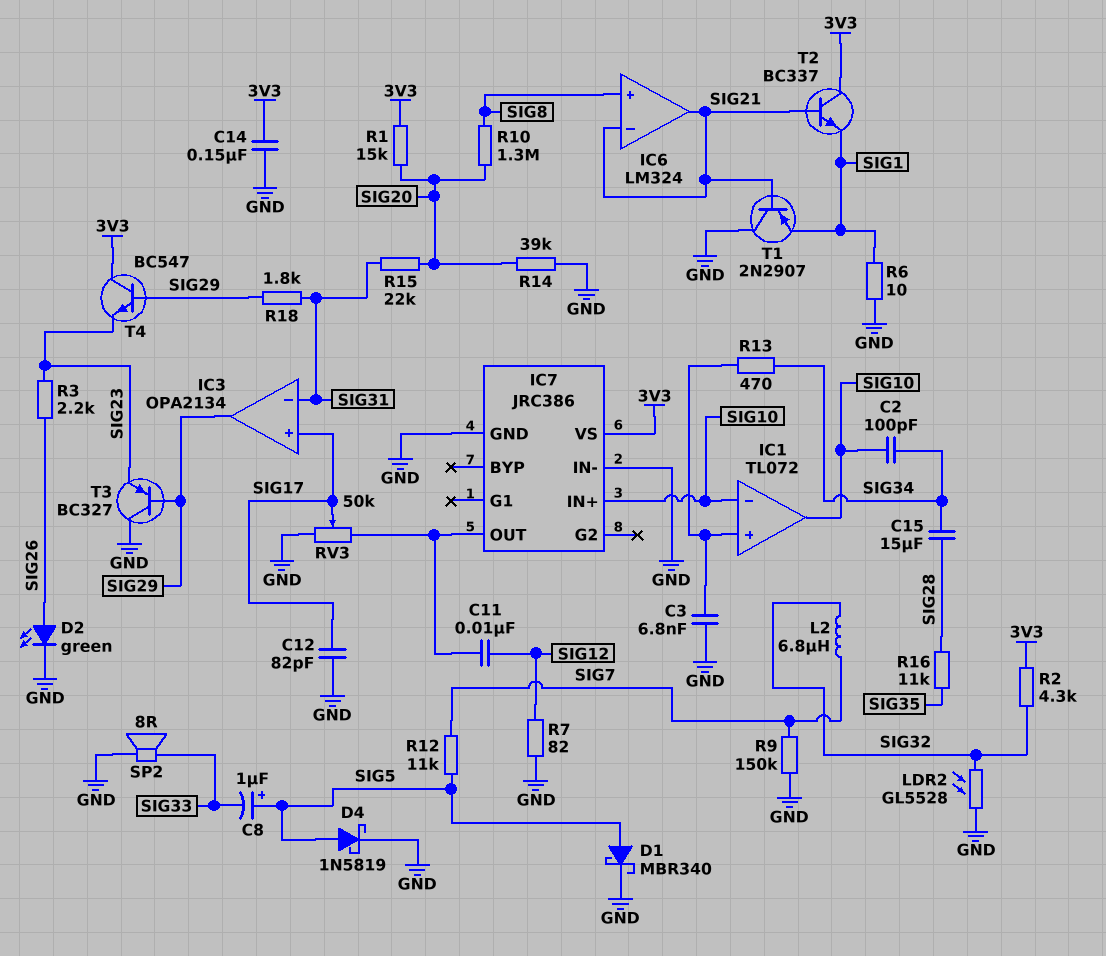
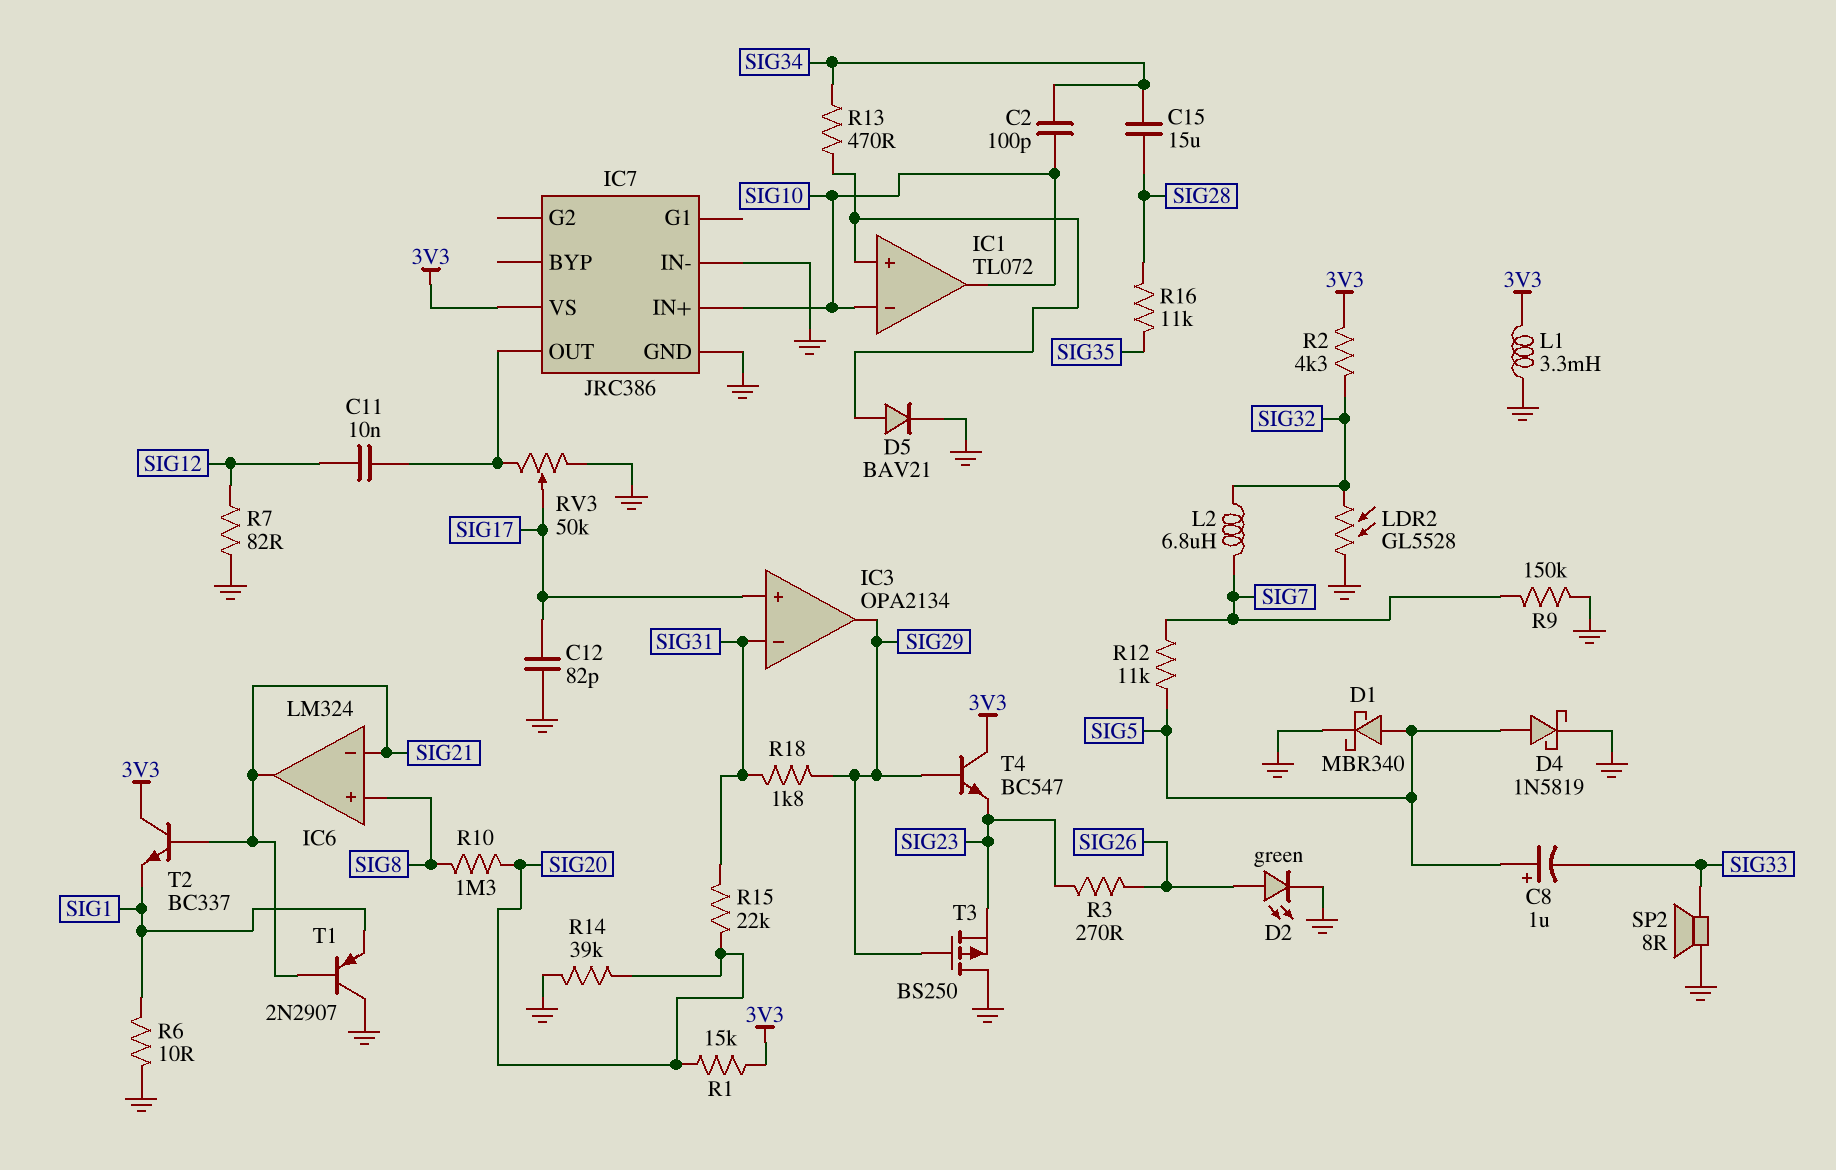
C3: 6.8nF (GND, IC1/in+) -> none
C14: 150nF (3V3, GND) -> none
D5: none -> diode BAV21 (A IC1/in+, K GND)
L1: none -> 3.3mH (3V3, GND)
R3: 2.2k (SIG23, SIG26) -> 270 (SIG23, SIG26)
T3: PNP BC327 (B SIG29, C GND, E SIG23) -> PMOS BS250 (G SIG29, D GND, S SIG23)

